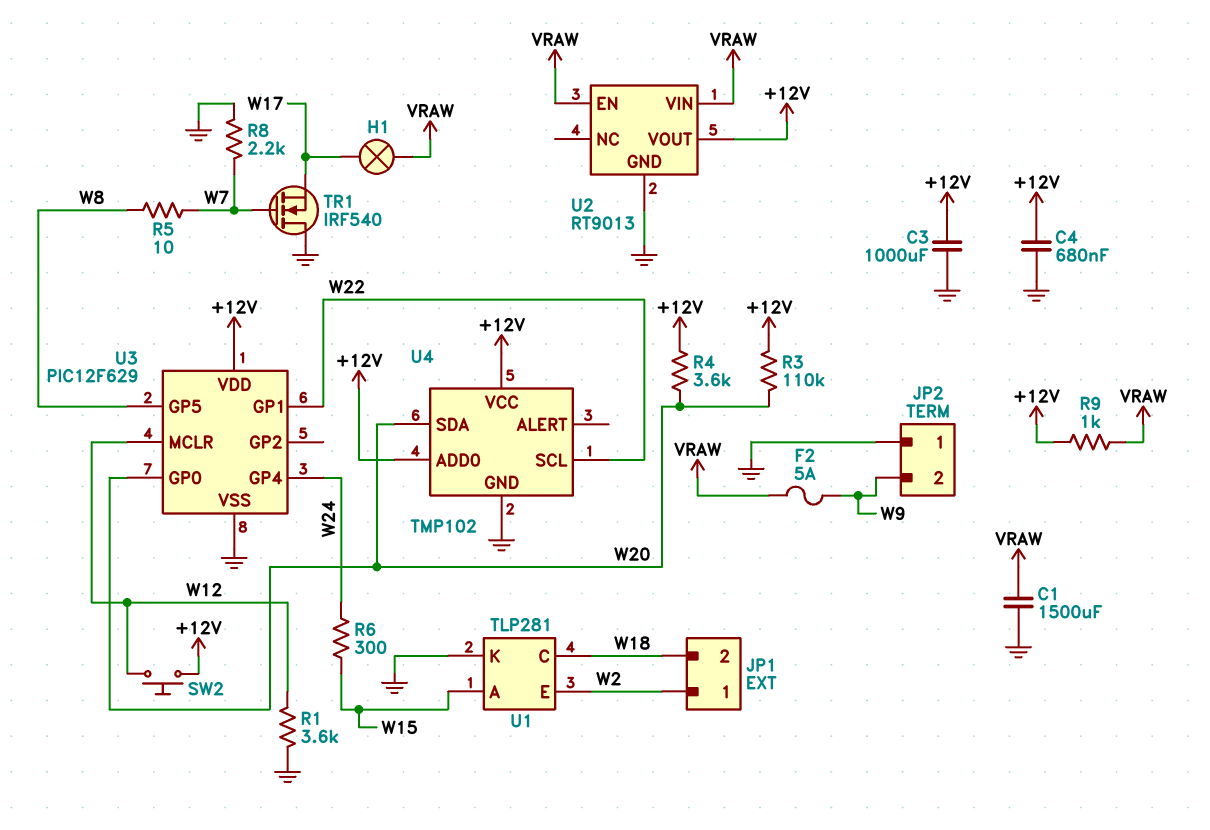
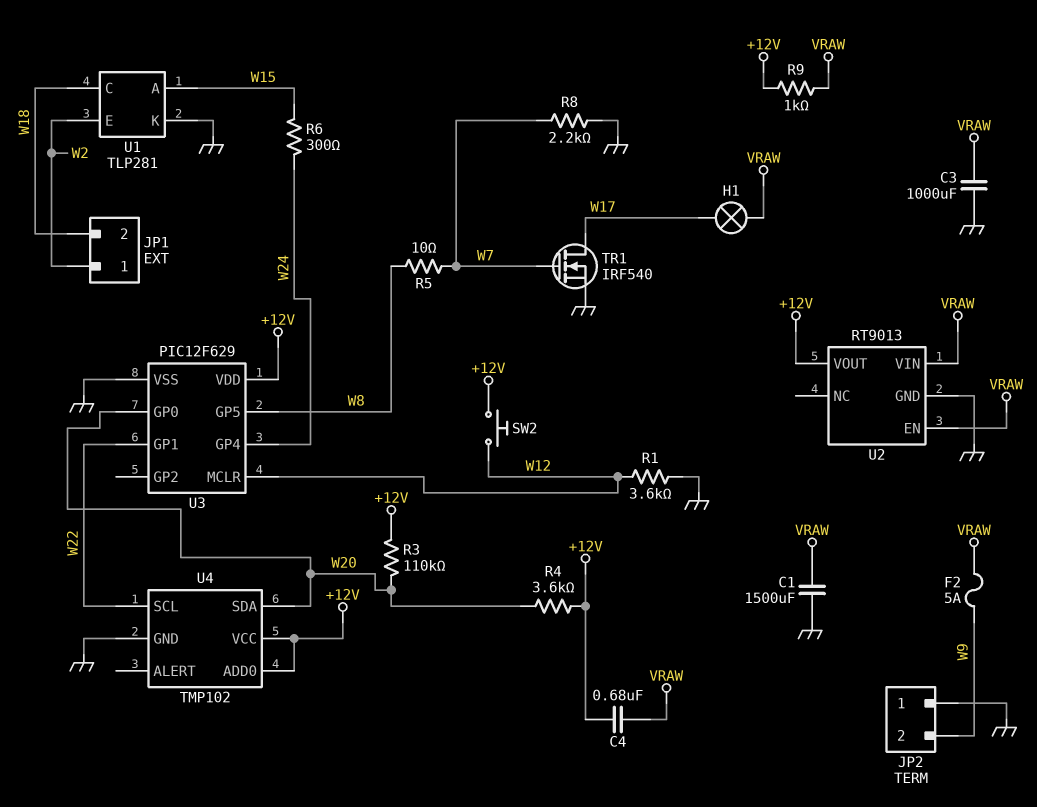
C3: 1000uF (+12V, GND) -> 1000uF (GND, VRAW)
C4: 680nF (+12V, GND) -> 680nF (+12V, VRAW)
TR1: NMOS IRF540 (G W7, D GND, S W17) -> NMOS IRF540 (G W7, D W17, S GND)

